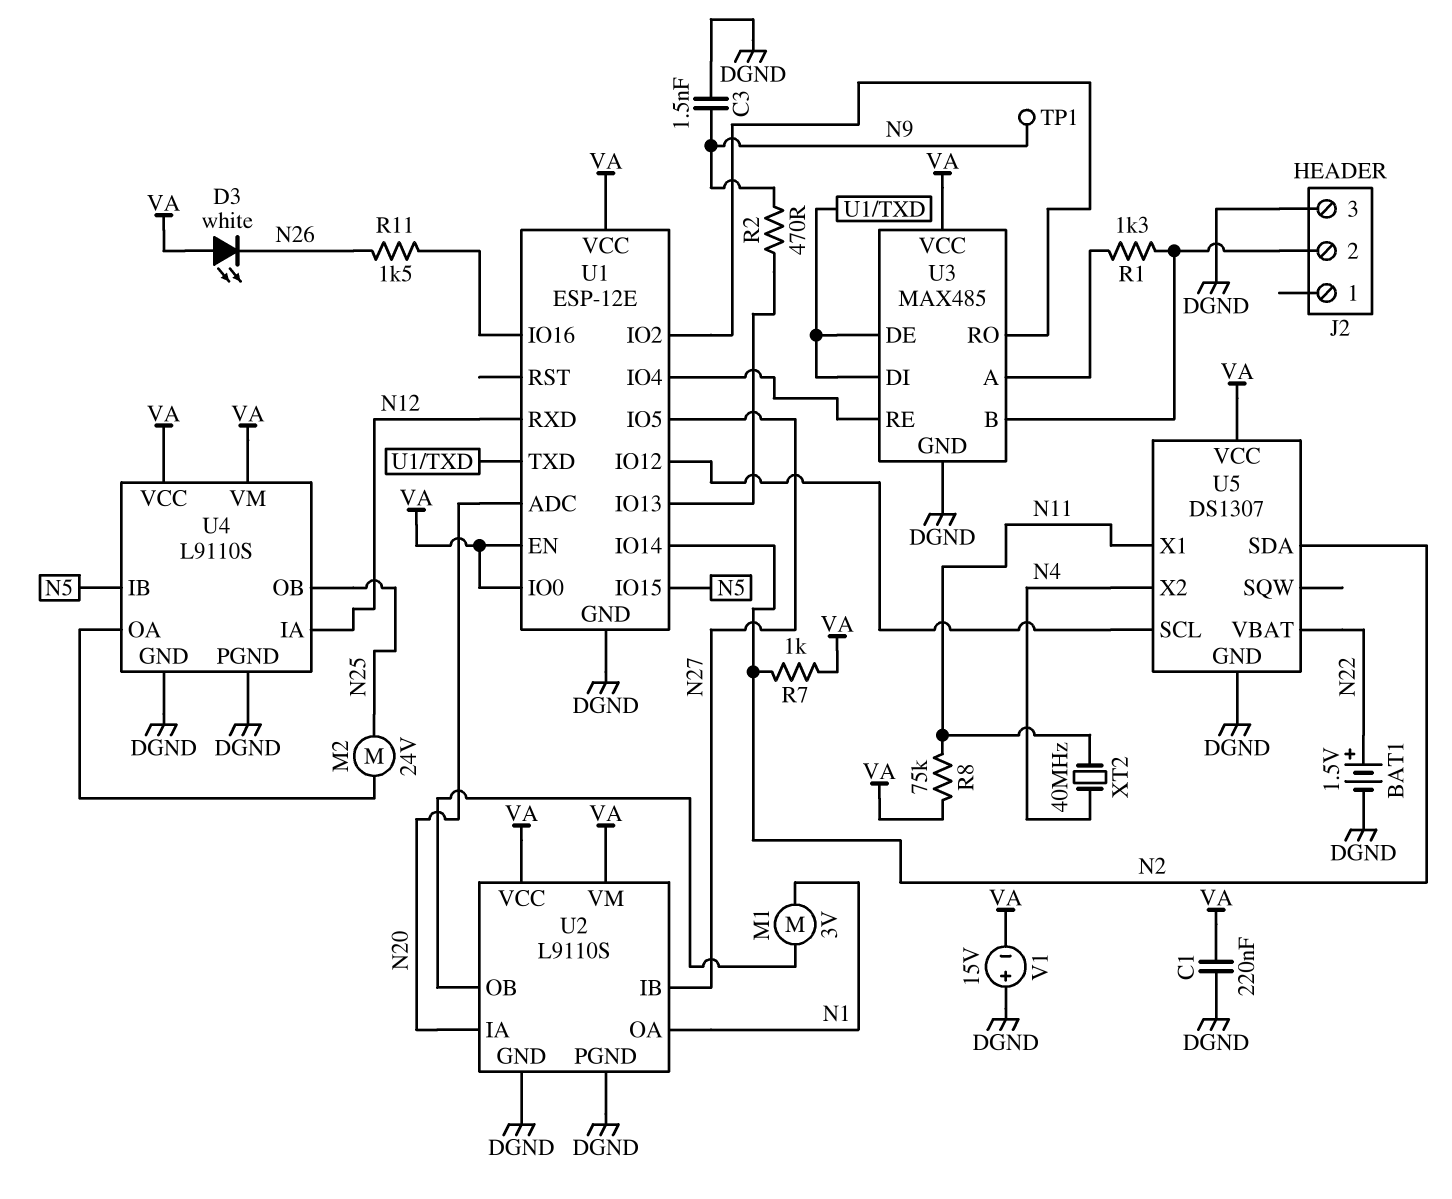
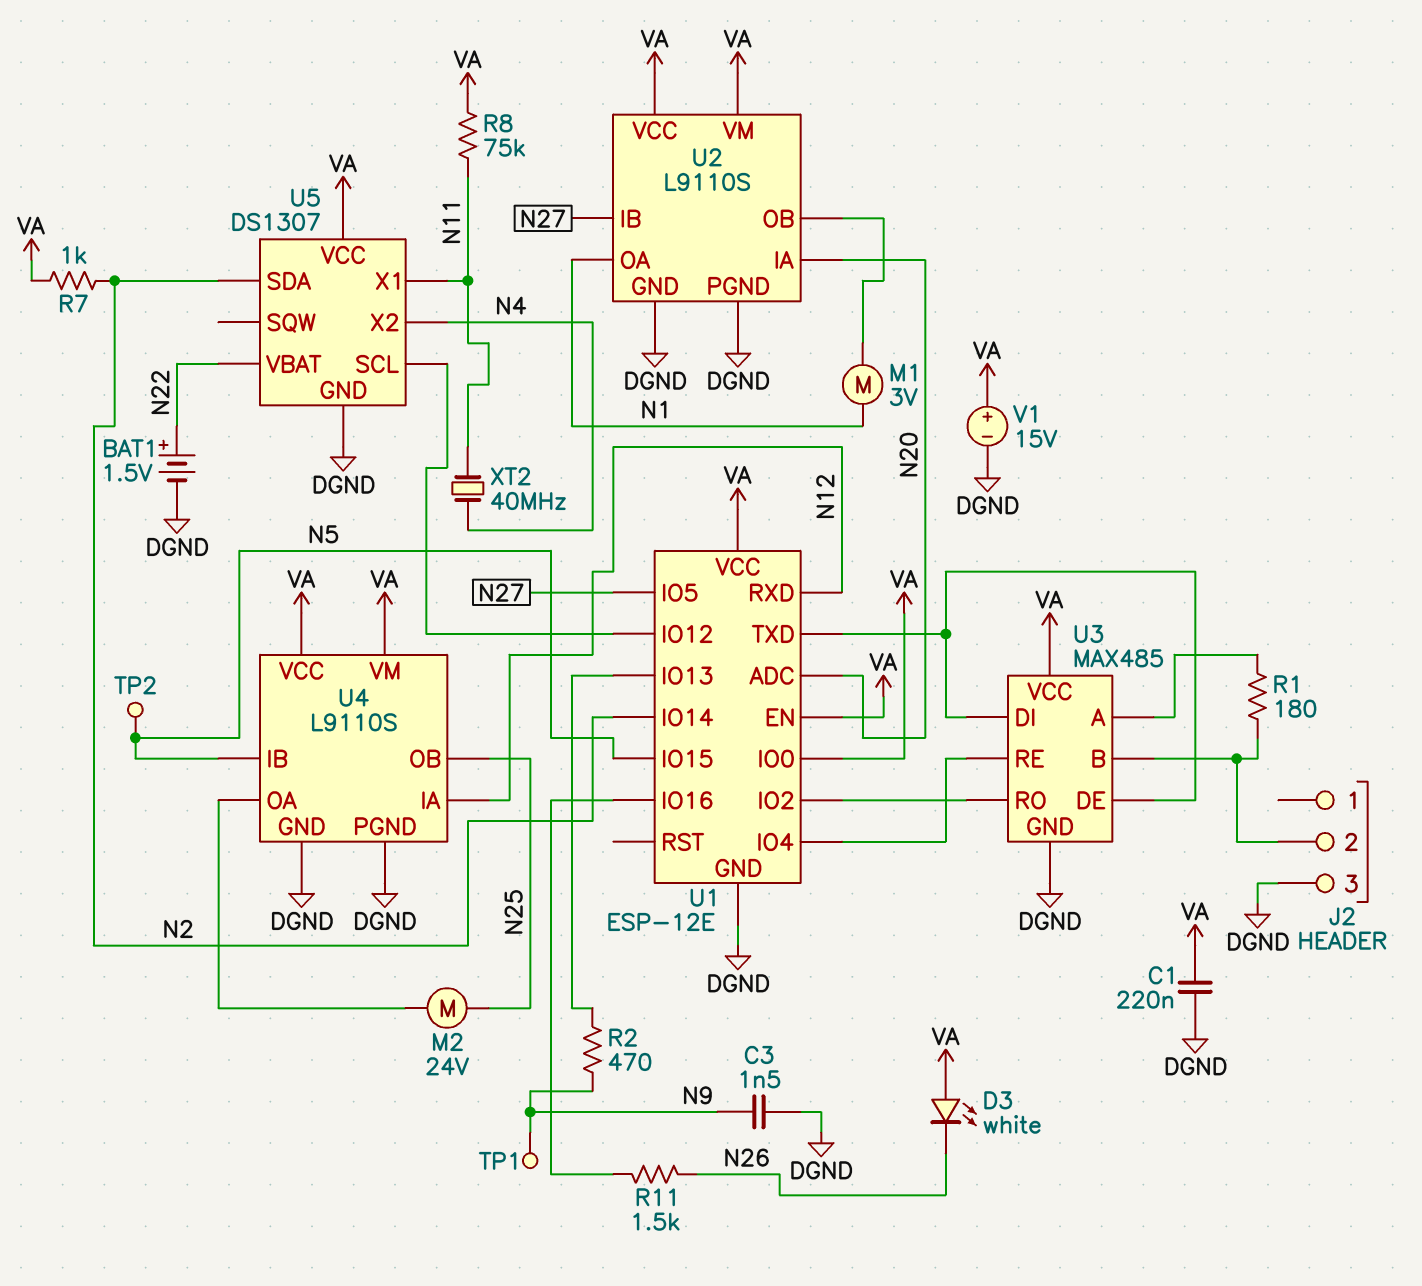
R1: 1.3k (J2/2, U3/A) -> 180 (J2/2, U3/A)
TP2: none -> test point (N5)
V1: 15V (plus DGND, minus VA) -> 15V (plus VA, minus DGND)

